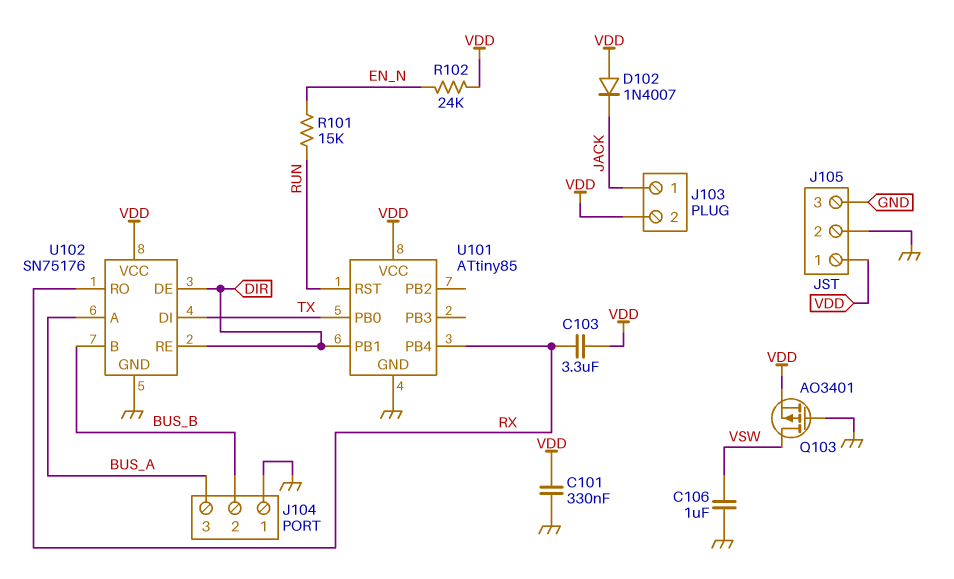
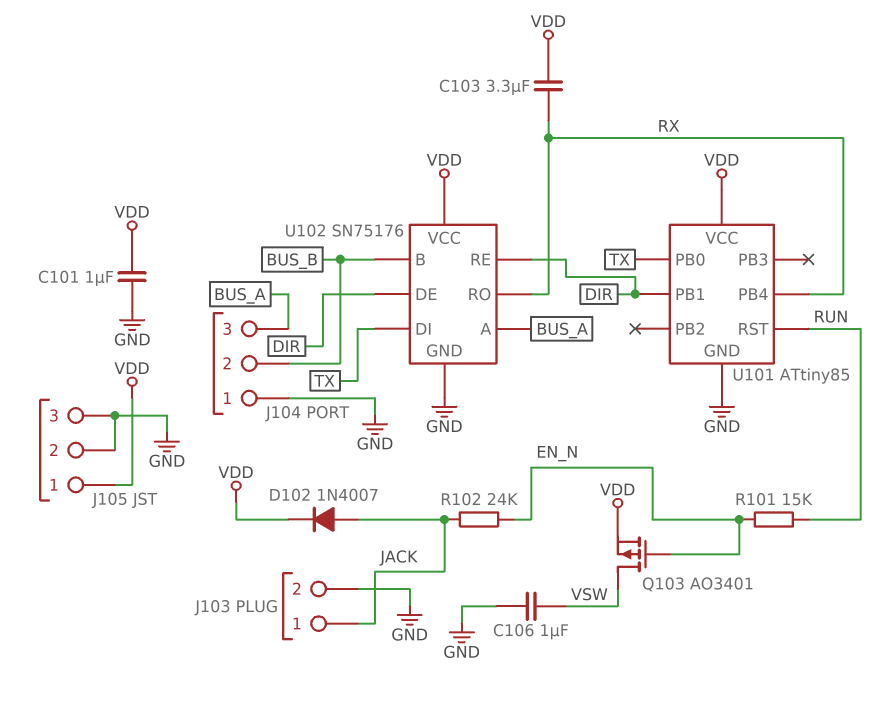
C101: 330nF (GND, VDD) -> 1uF (GND, VDD)
D102: diode 1N4007 (A VDD, K JACK) -> diode 1N4007 (A JACK, K VDD)
J103 pin 2: VDD -> GND
Q103: PMOS AO3401 (G GND, D VSW, S VDD) -> PMOS AO3401 (G EN_N, D VSW, S VDD)
R102: 24k (EN_N, VDD) -> 24k (EN_N, JACK)

